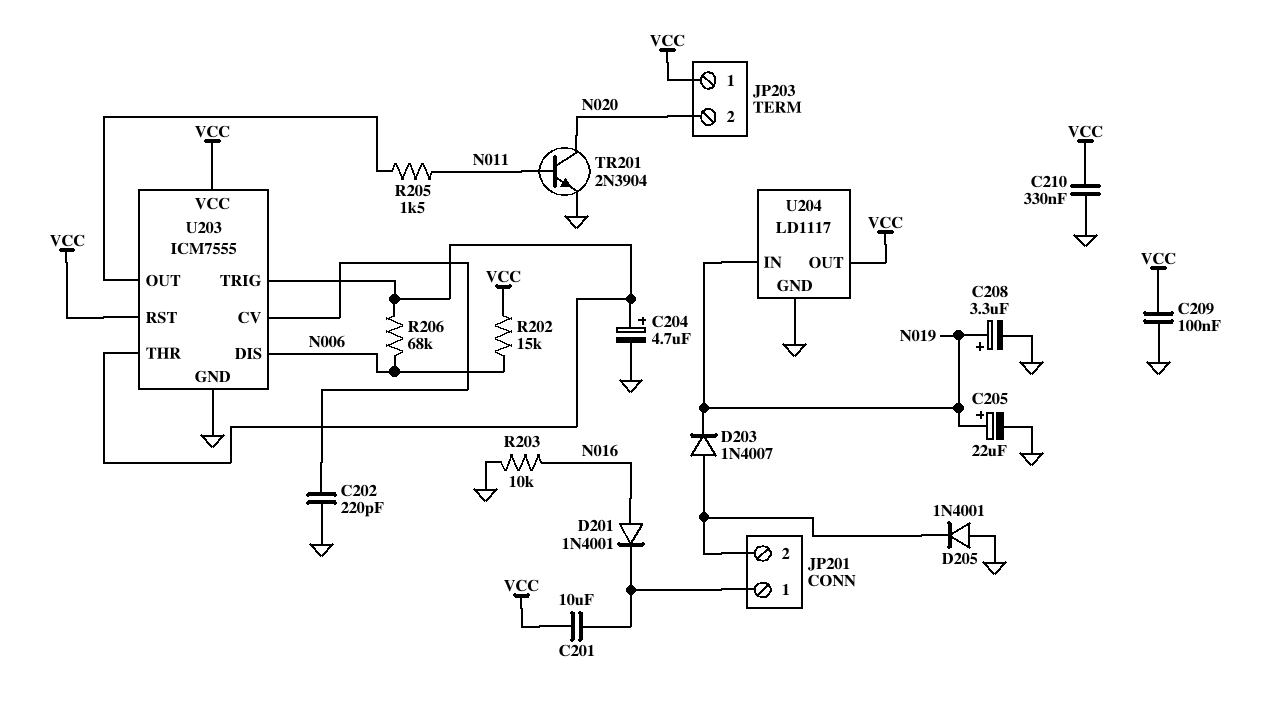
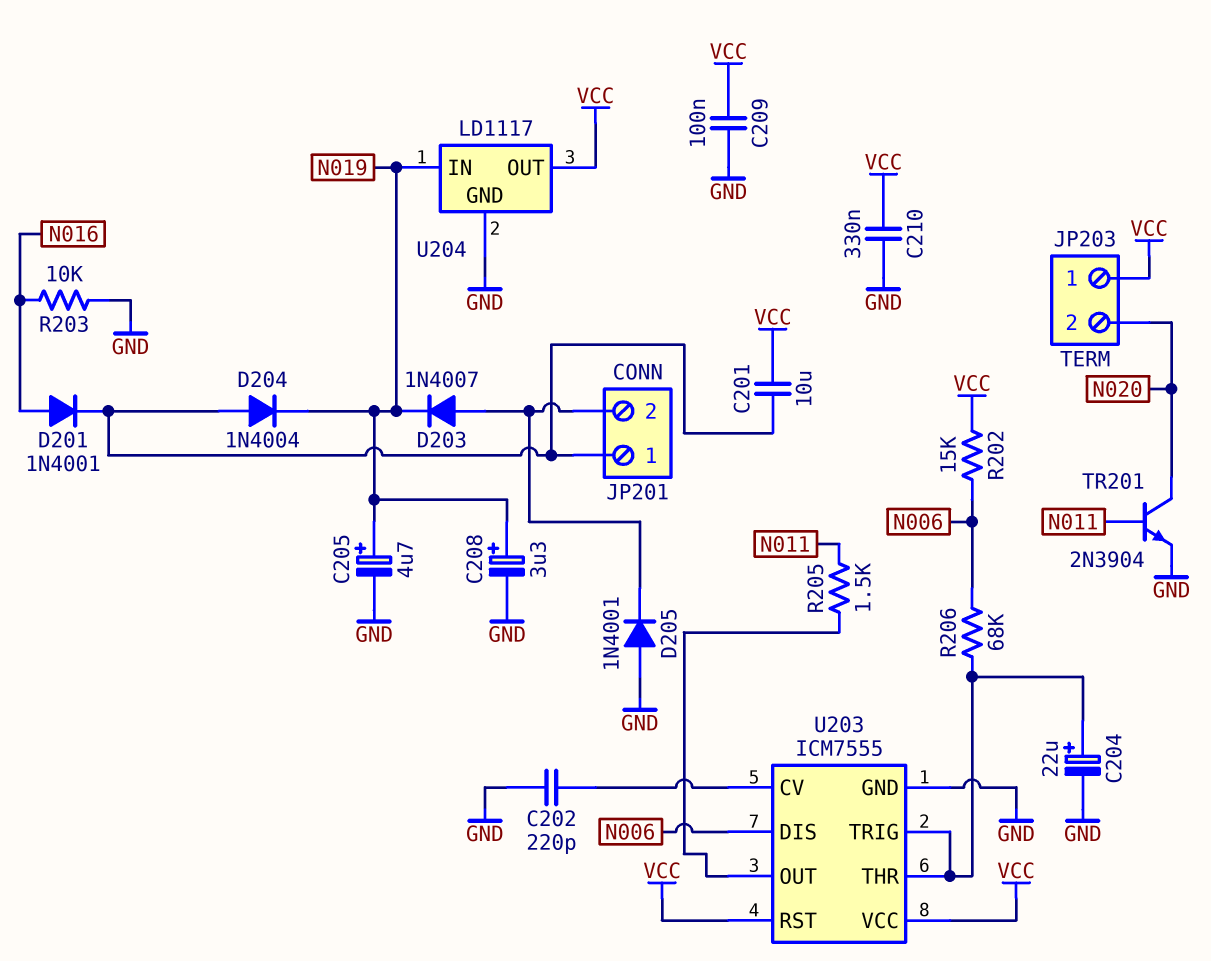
C204: 4.7uF (plus U203/THR, minus GND) -> 22uF (plus U203/THR, minus GND)
C205: 22uF (plus N019, minus GND) -> 4.7uF (plus N019, minus GND)
D204: none -> diode 1N4004 (A JP201/1, K N019)

